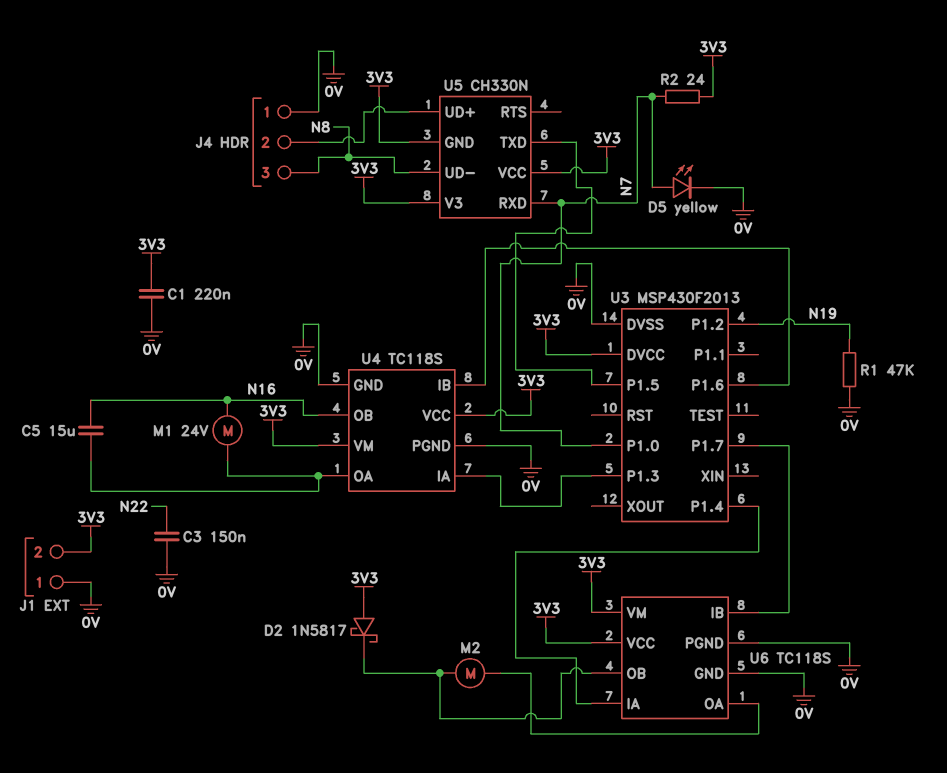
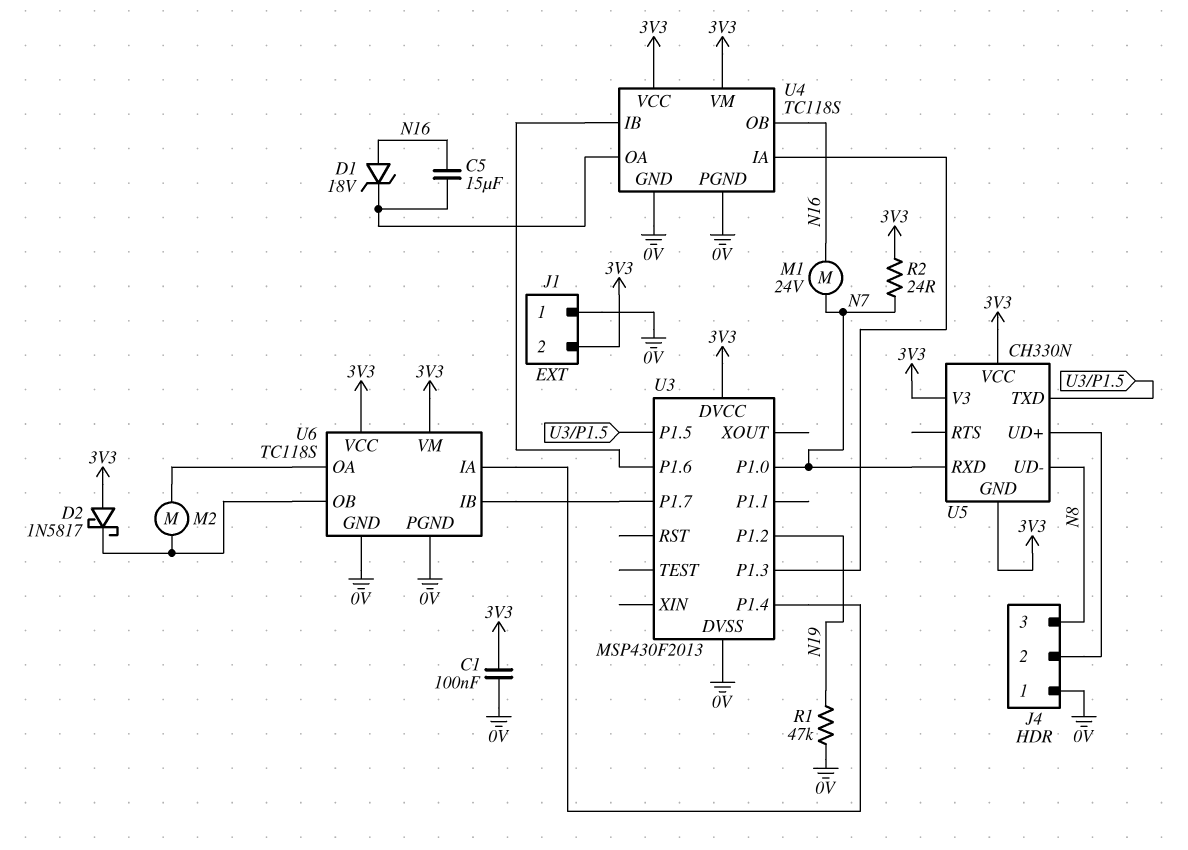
C1: 220nF (0V, 3V3) -> 100nF (0V, 3V3)
C3: 150nF (0V, N22) -> none
D1: none -> zener 18V (A N16, K U4/OA)
D5: LED yellow (A N7, K 0V) -> none
M1: motor 24V (N16, U4/OA) -> motor 24V (N7, N16)

